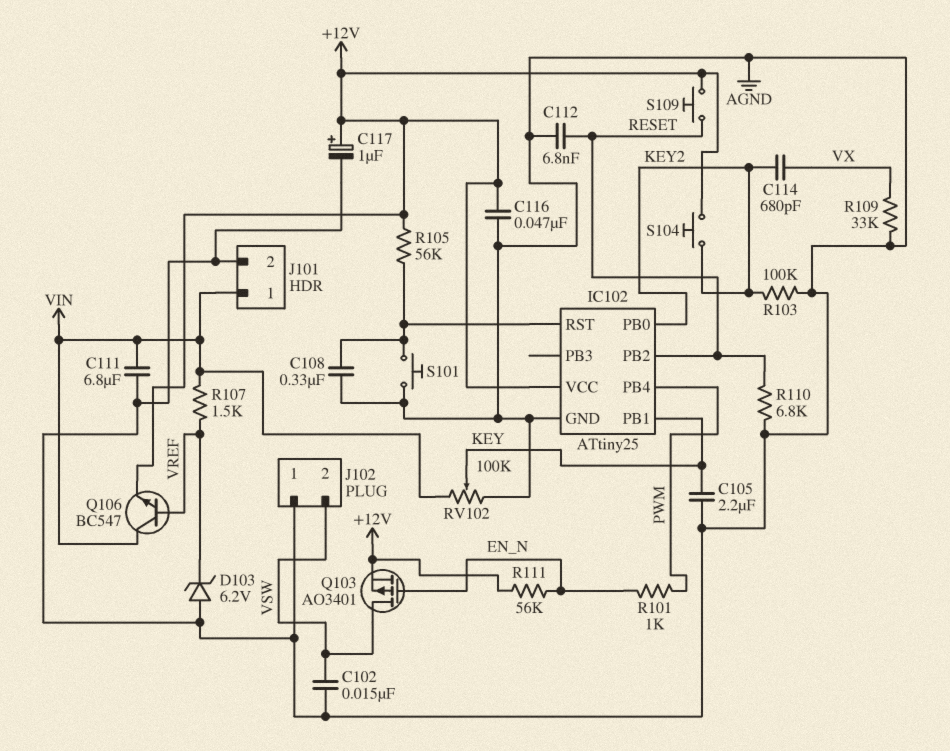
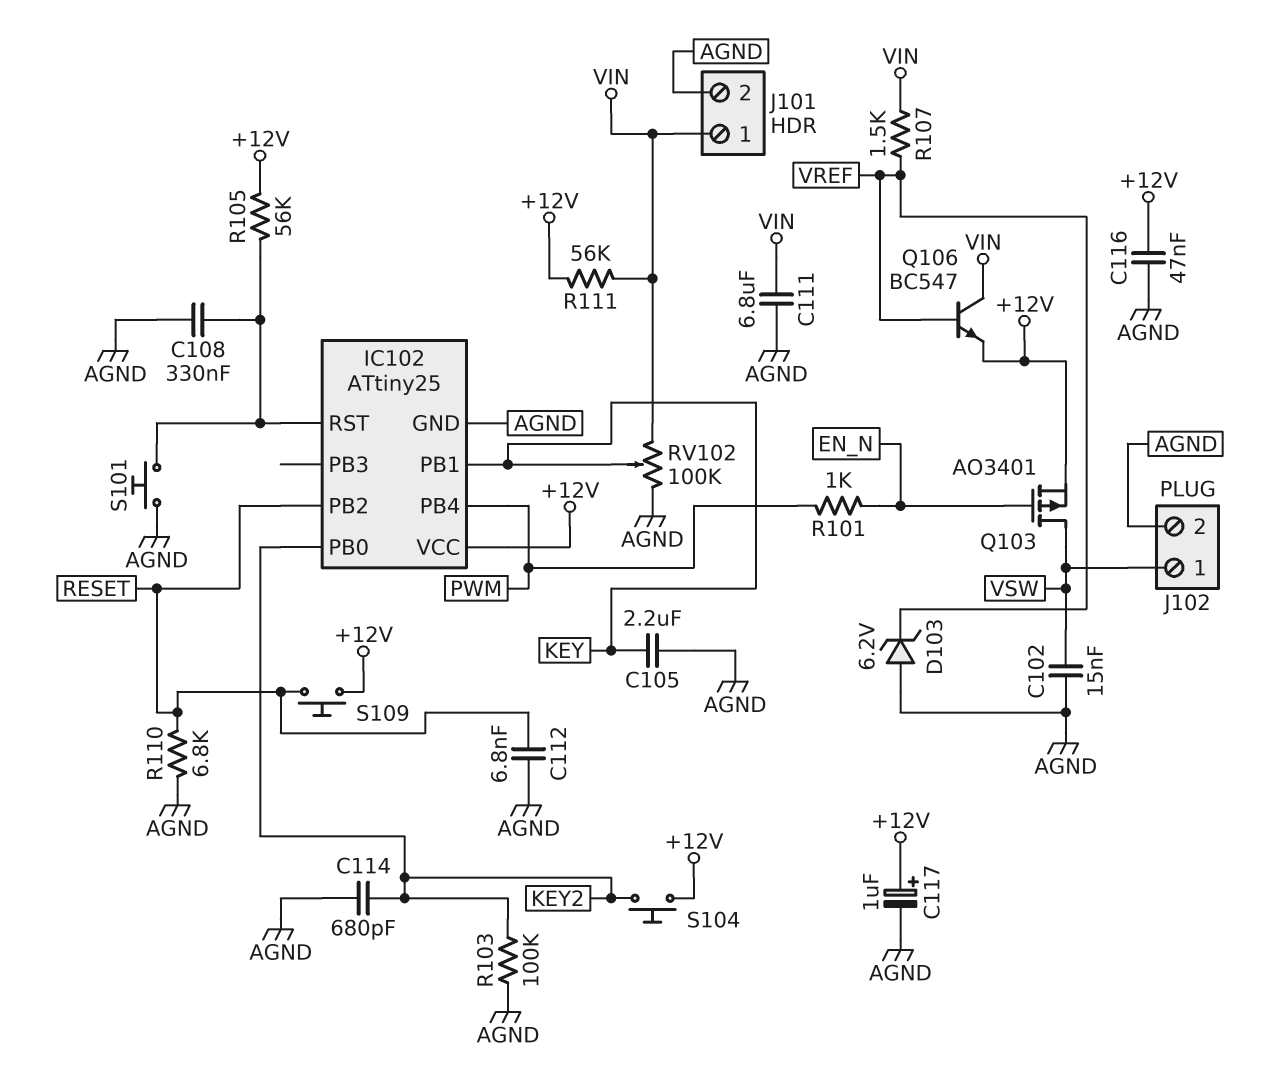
C114: 680pF (KEY2, VX) -> 680pF (AGND, KEY2)
J102 pin 1: AGND -> VSW
J102 pin 2: VSW -> AGND
R109: 33k (AGND, VX) -> none
R111: 56k (+12V, EN_N) -> 56k (+12V, VIN)

